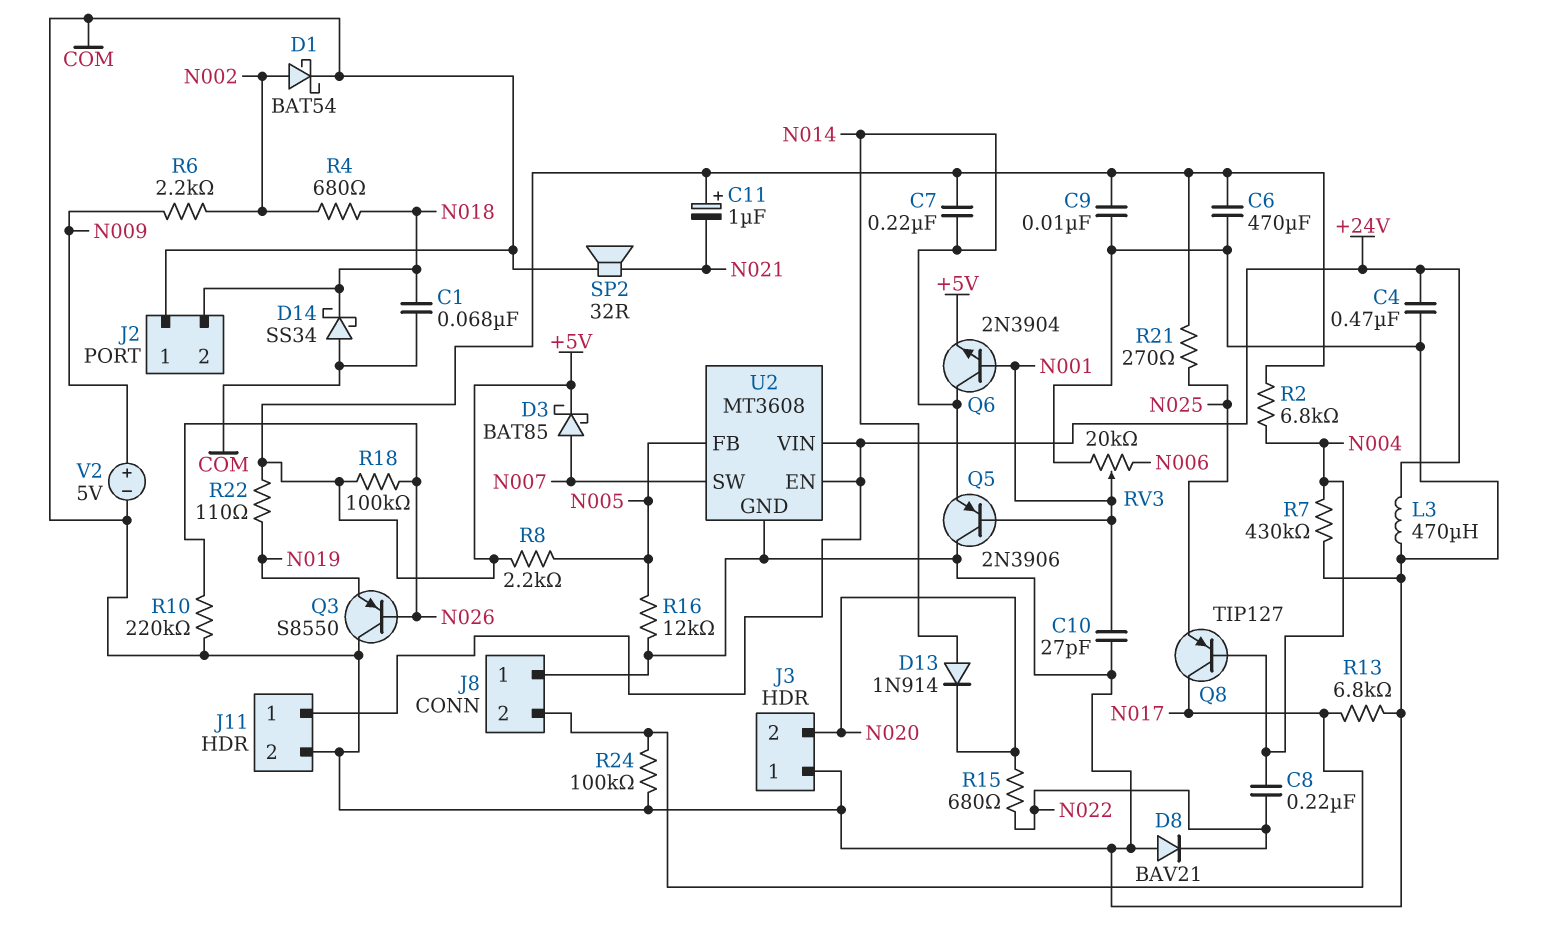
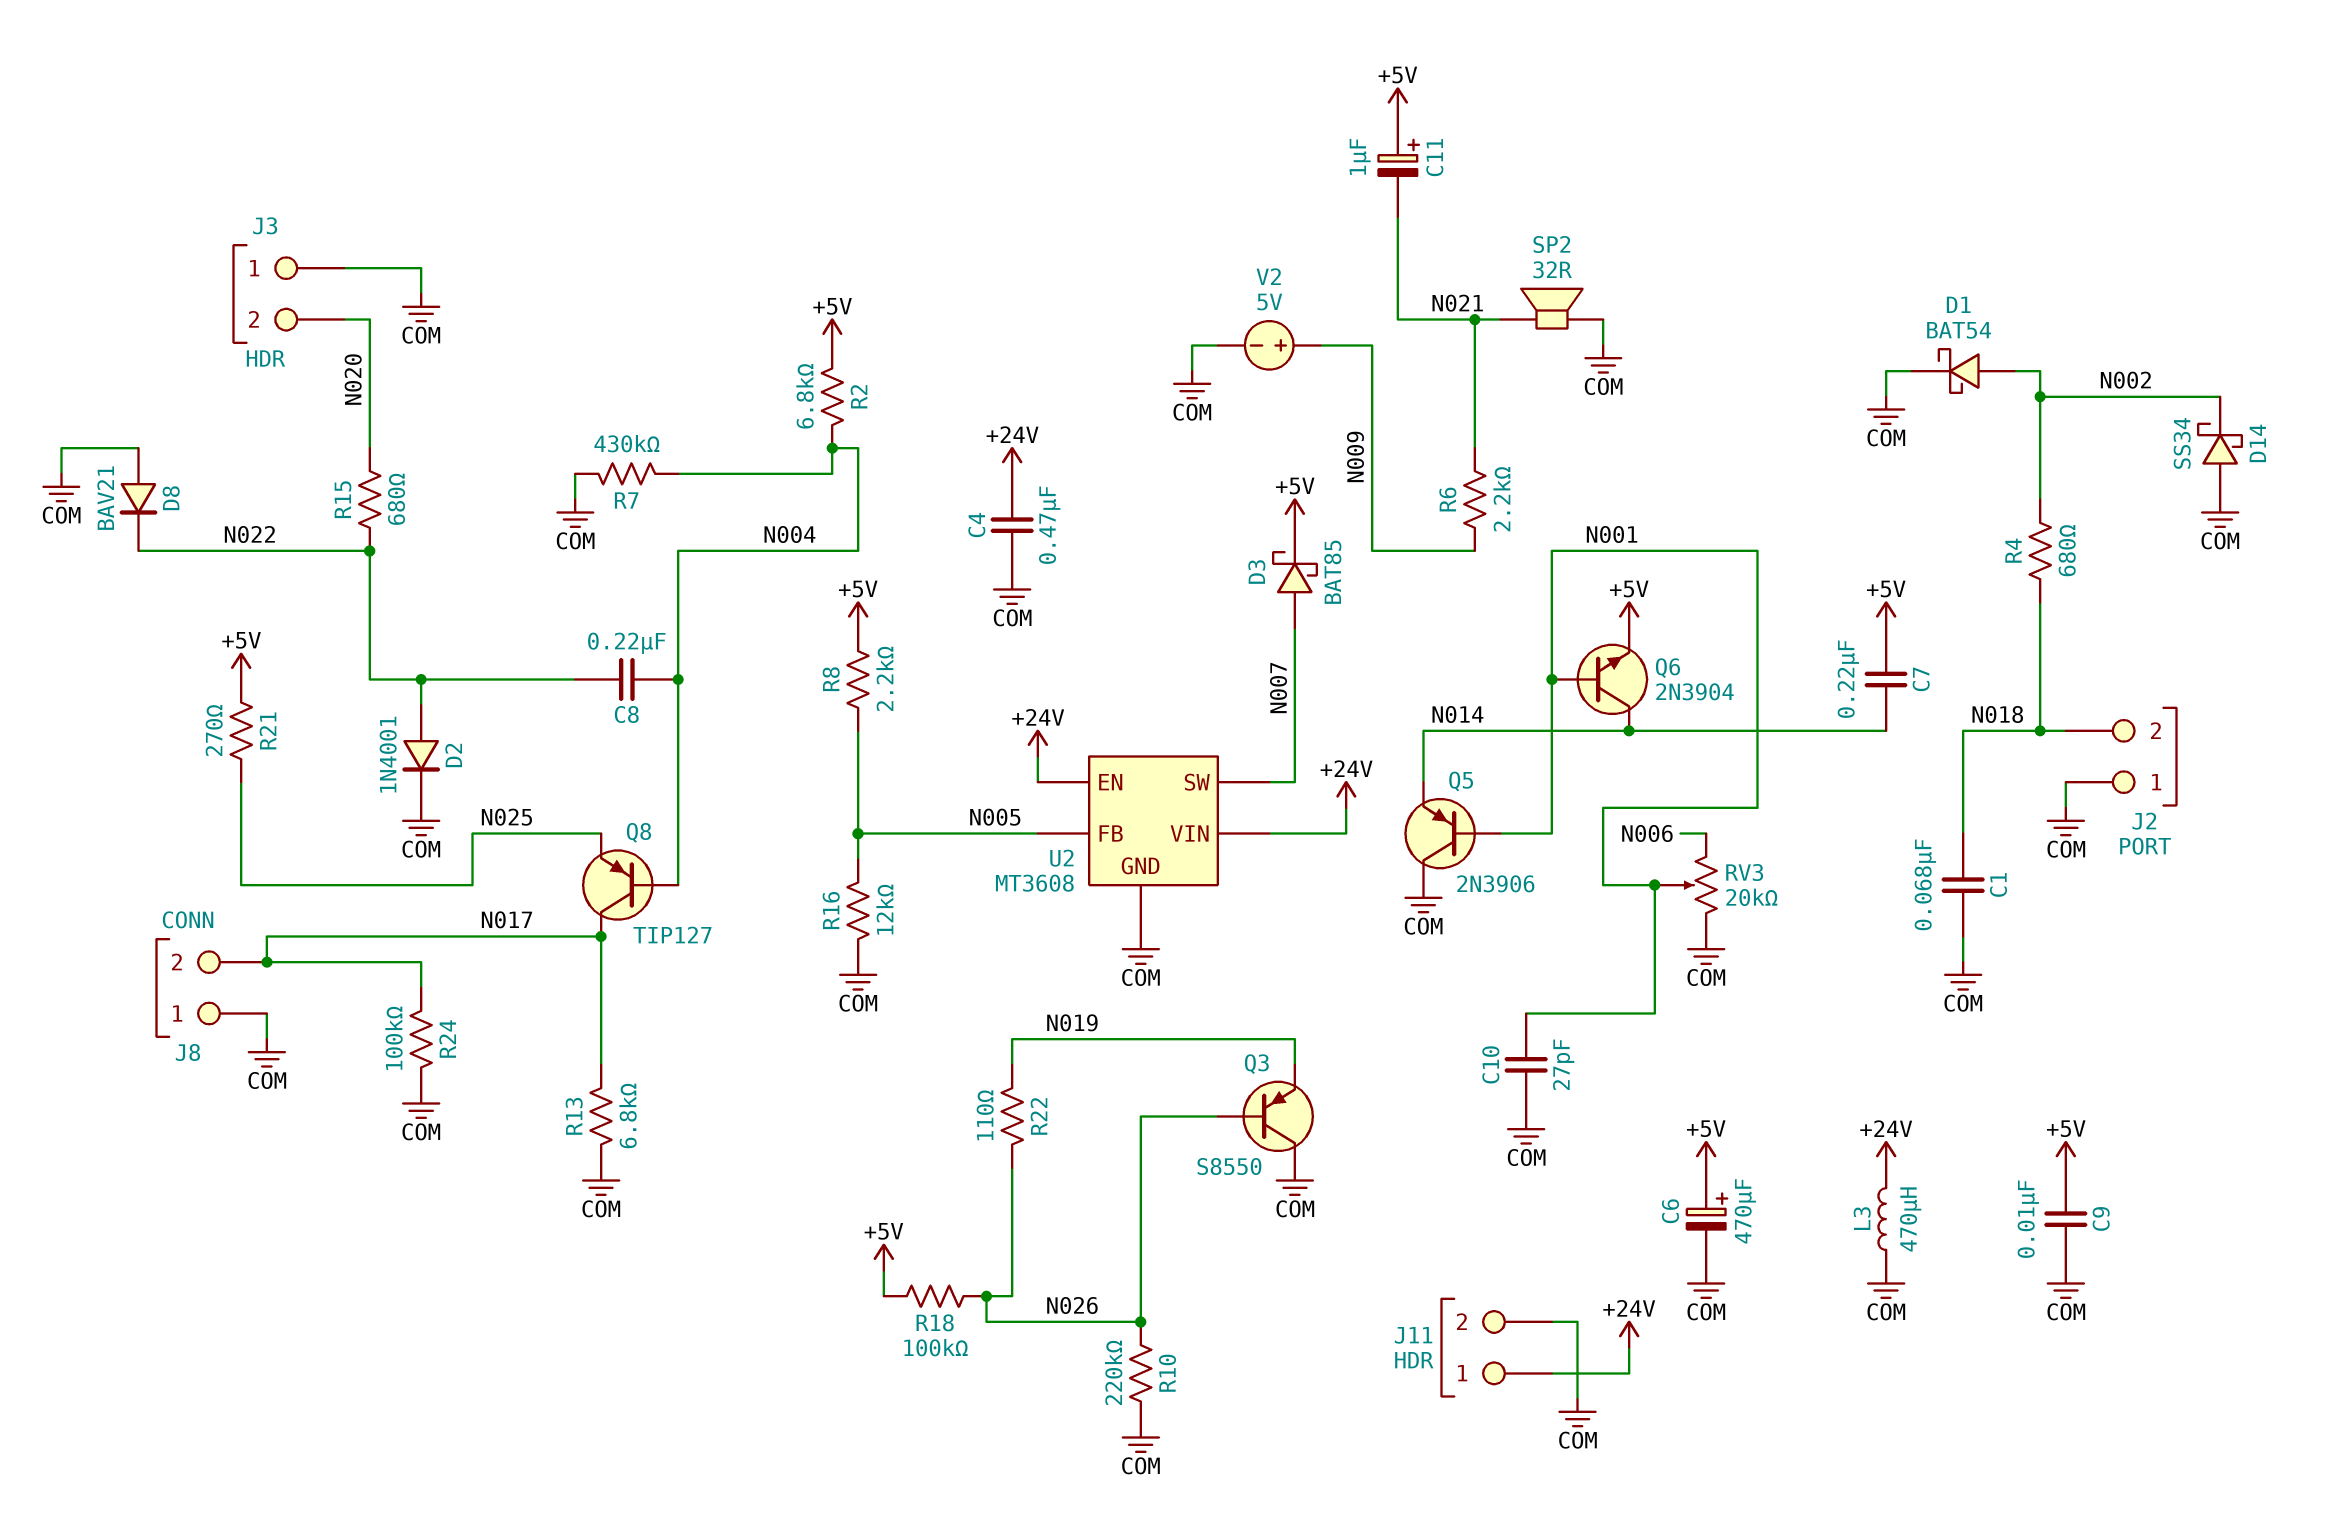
C6: 470uF (+5V, COM) -> 470uF (plus +5V, minus COM)
D2: none -> diode 1N4001 (A N022, K COM)
D13: diode 1N914 (A N014, K N020) -> none
D14: schottky SS34 (A COM, K N018) -> schottky SS34 (A COM, K N002)
R6: 2.2k (N002, N009) -> 2.2k (N009, N021)
R22: 110 (+5V, N019) -> 110 (N019, N026)

